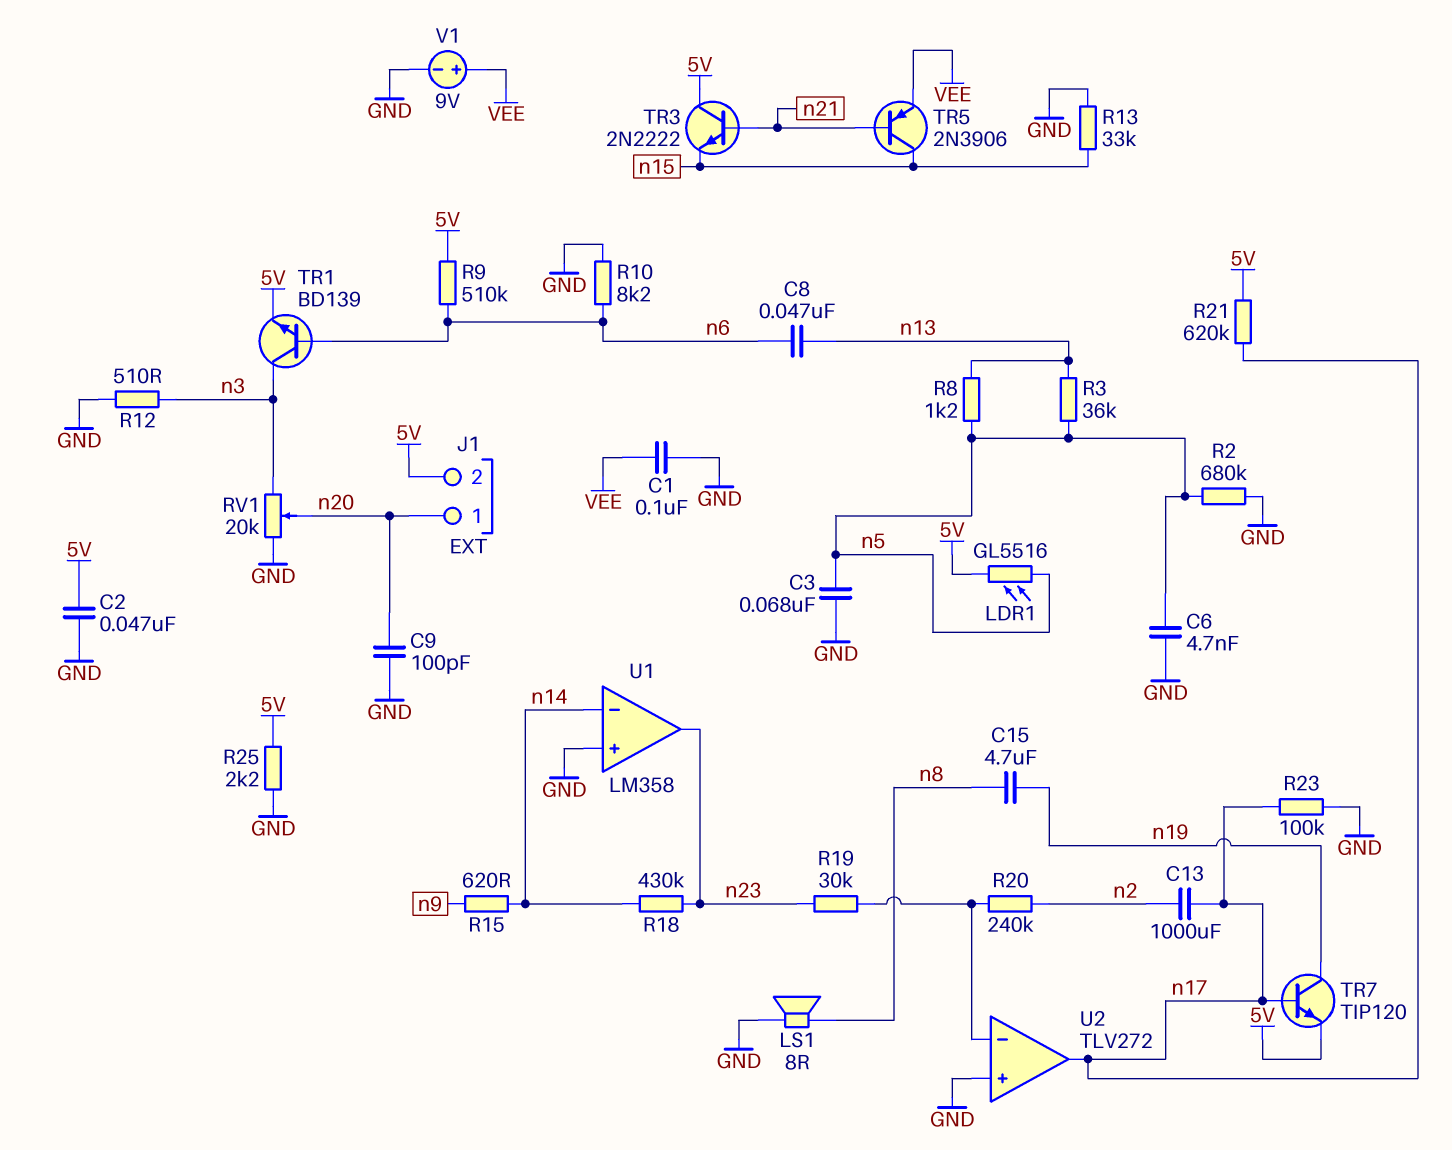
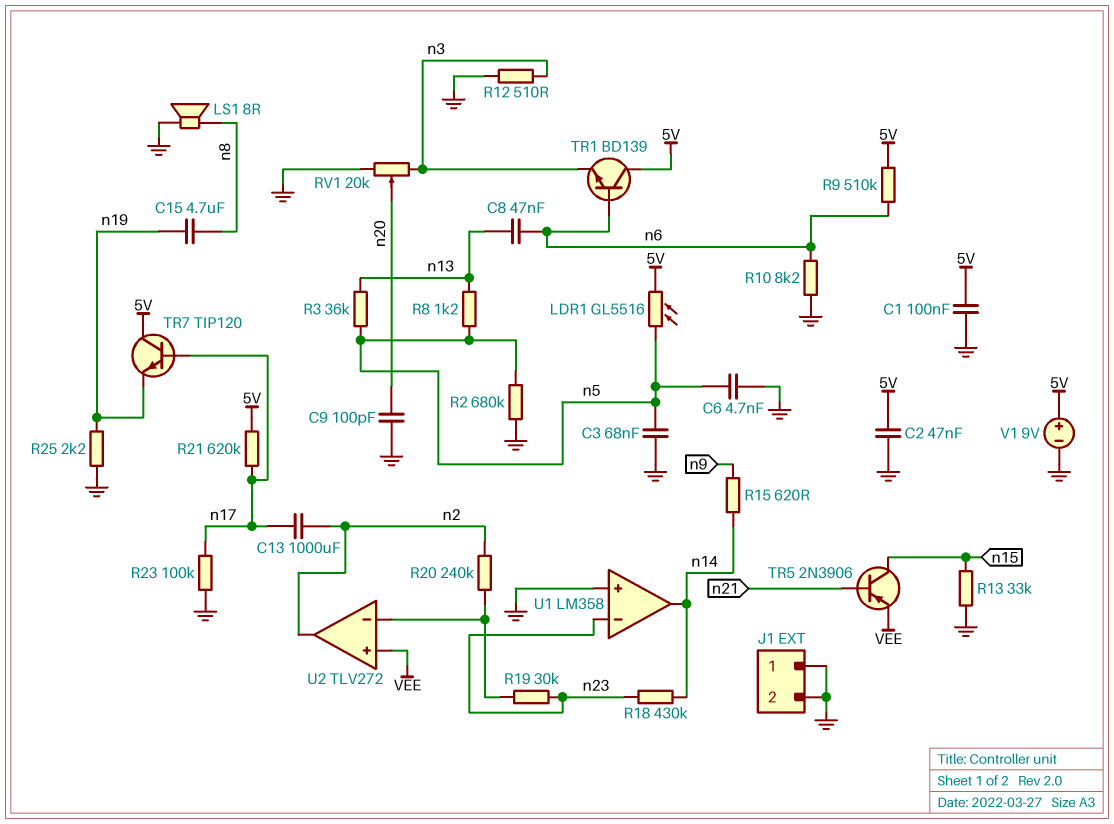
C1: 100nF (GND, VEE) -> 100nF (5V, GND)
J1 pin 1: n20 -> GND
J1 pin 2: 5V -> GND
R25: 2.2k (5V, GND) -> 2.2k (GND, n19)
TR1: NPN BD139 (B n6, C n3, E 5V) -> NPN BD139 (B n6, C 5V, E n3)
TR3: NPN 2N2222 (B n21, C 5V, E n15) -> none
TR7: NPN TIP120 (B n17, C n19, E 5V) -> NPN TIP120 (B n17, C 5V, E n19)
U1 pin in-: n14 -> n23
U1 pin out: n23 -> n14
U2 pin in+: GND -> VEE
U2 pin out: n17 -> n2
V1: 9V (plus VEE, minus GND) -> 9V (plus 5V, minus GND)

